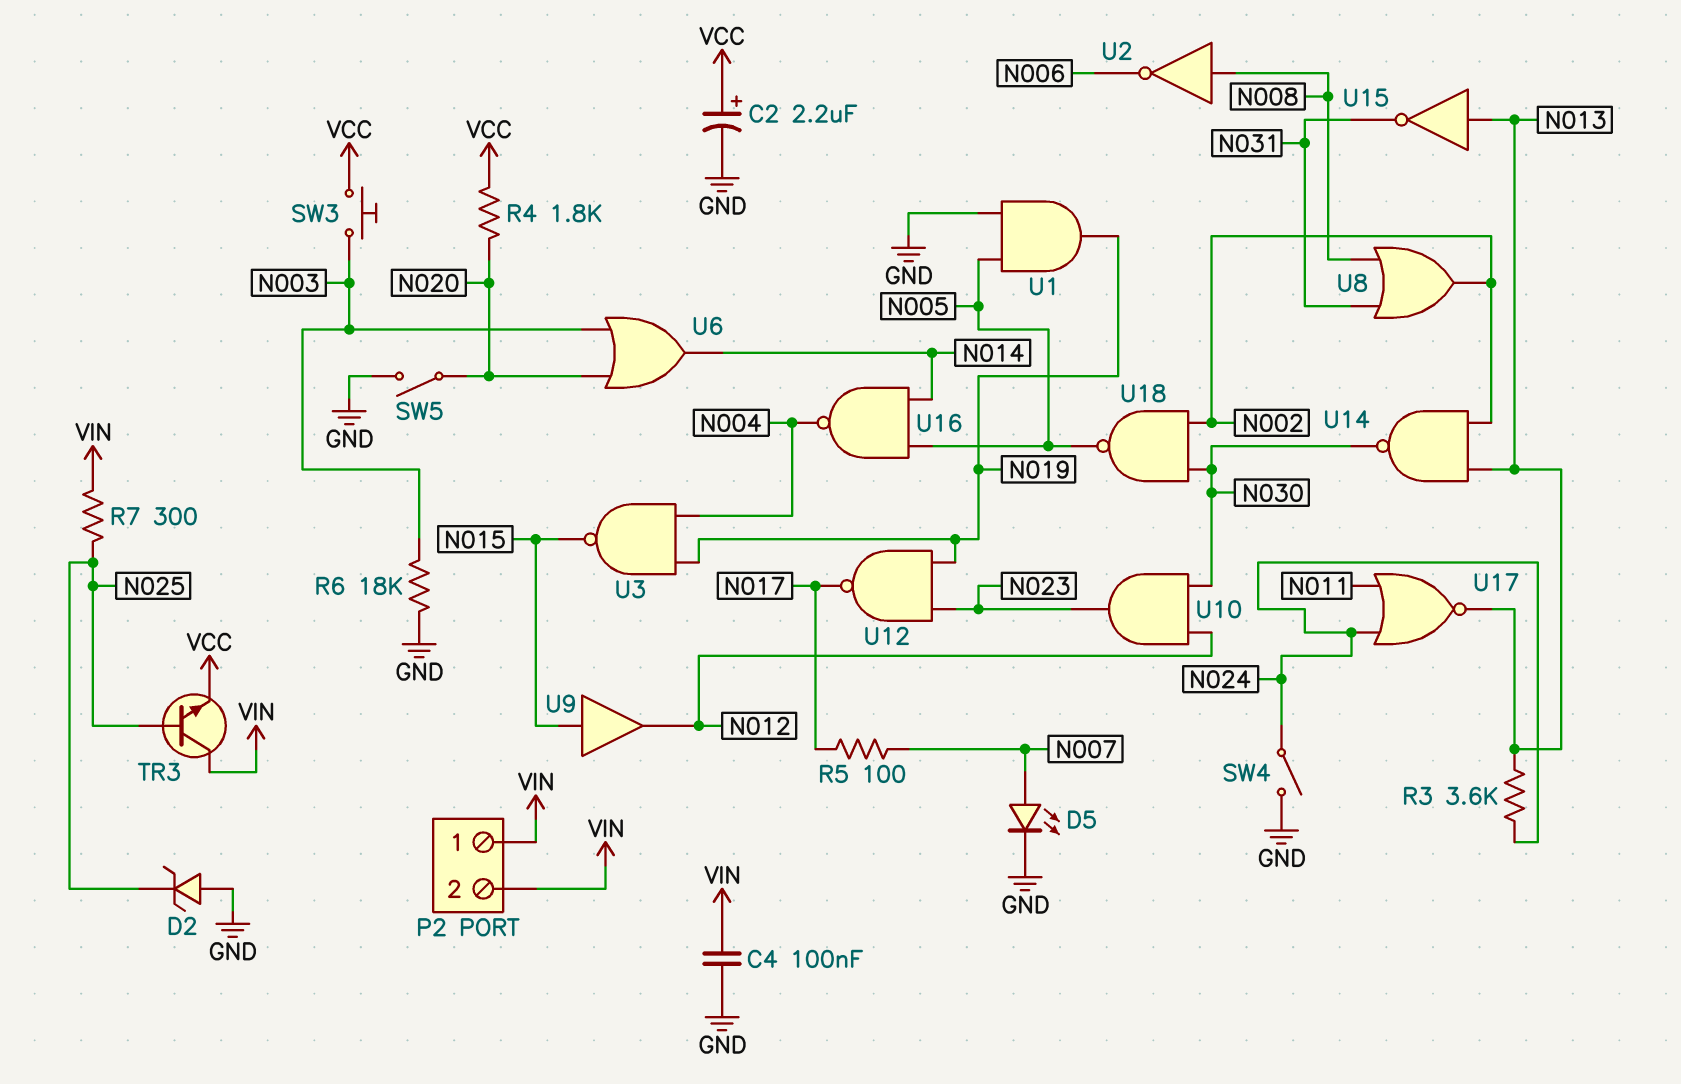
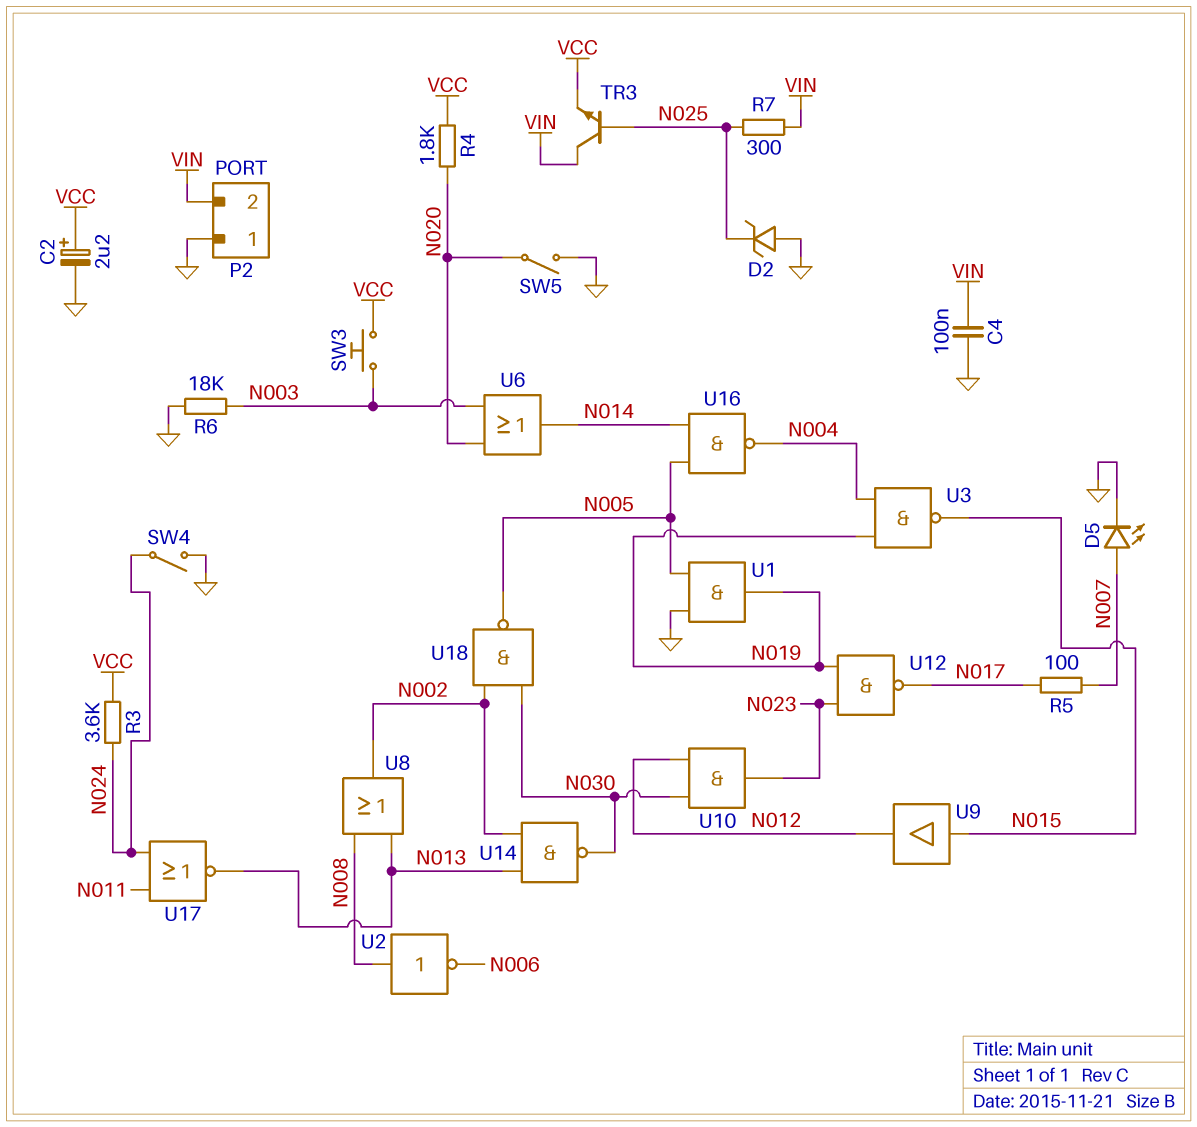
P2 pin 1: VIN -> GND
R3: 3.6k (N013, N024) -> 3.6k (N024, VCC)
U8: OR (in N008, in N031, out N002) -> OR (in N008, in N013, out N002)
U15: NOT (in N013, out N031) -> none

